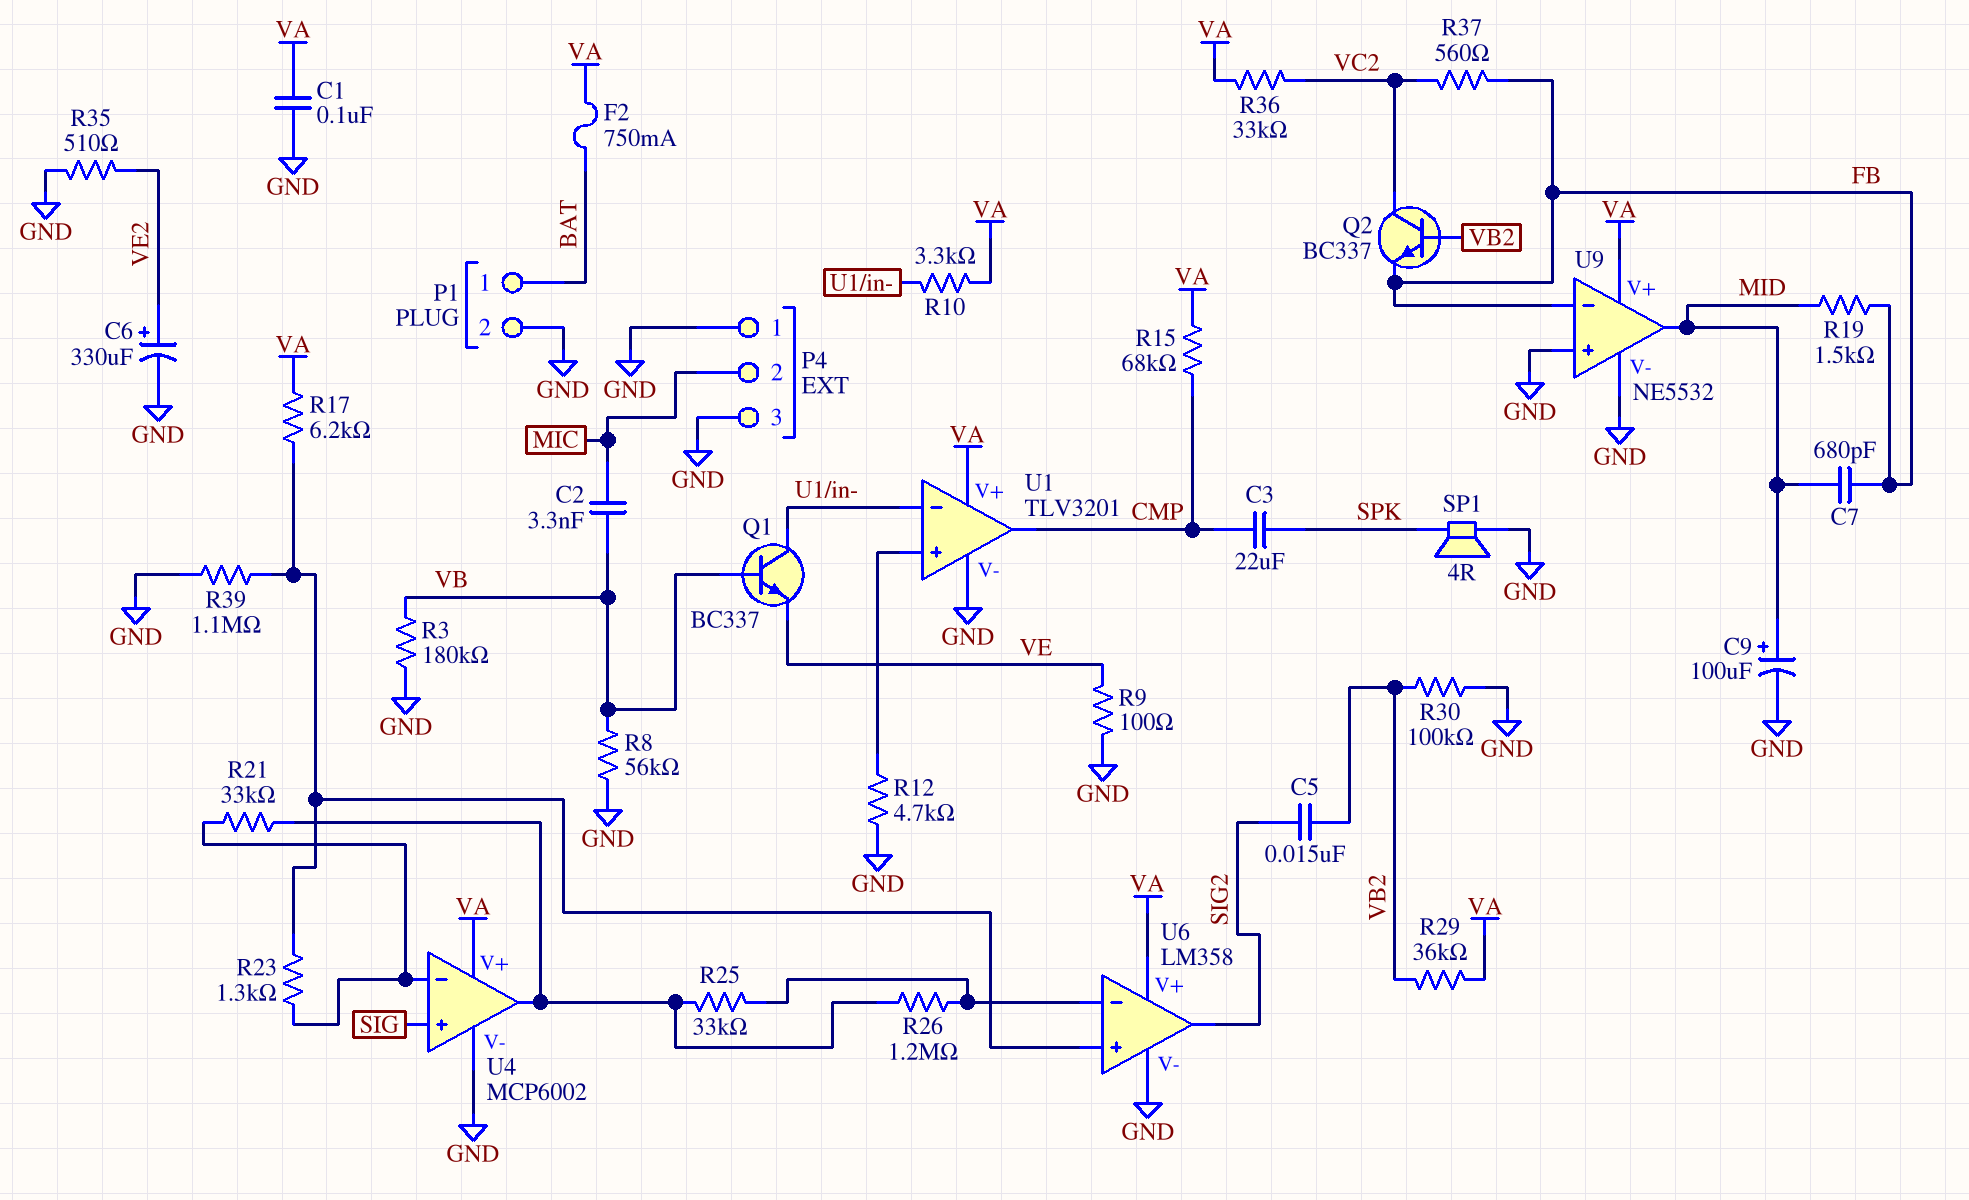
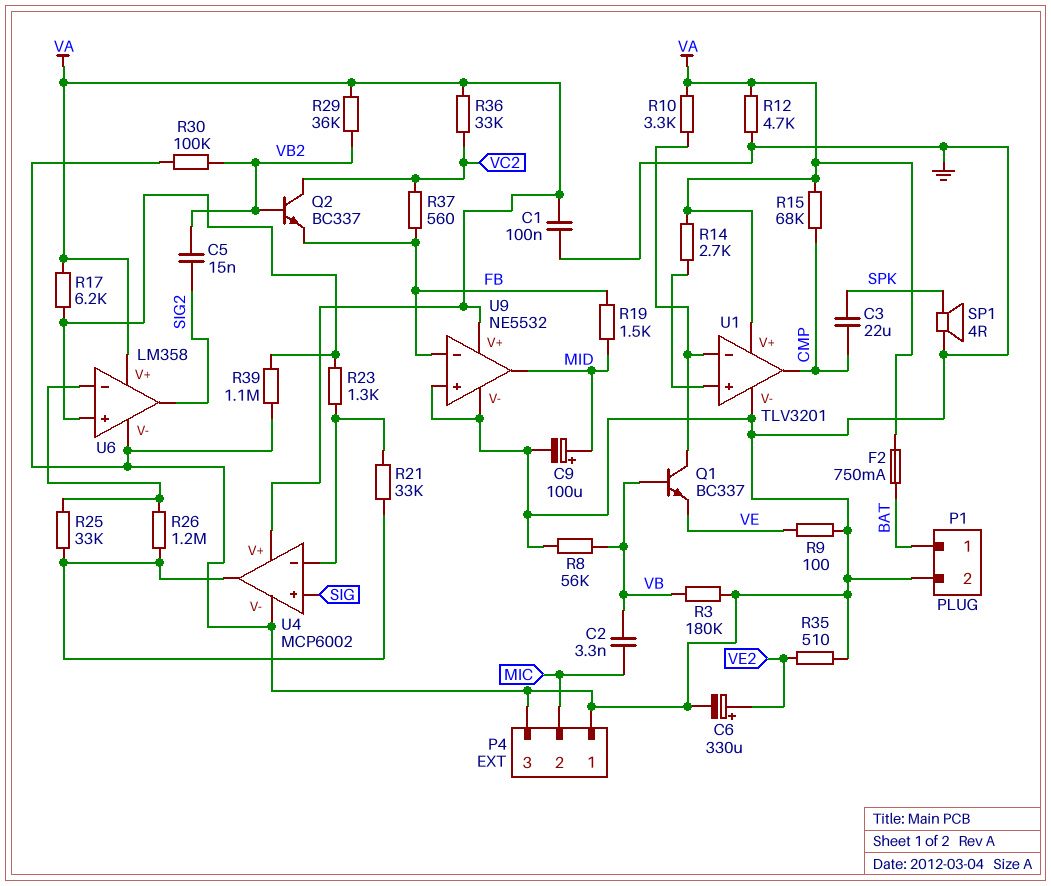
C7: 680pF (FB, MID) -> none
R12: 4.7k (GND, U1/in+) -> 4.7k (GND, VA)
R14: none -> 2.7k (U1/in+, VA)

